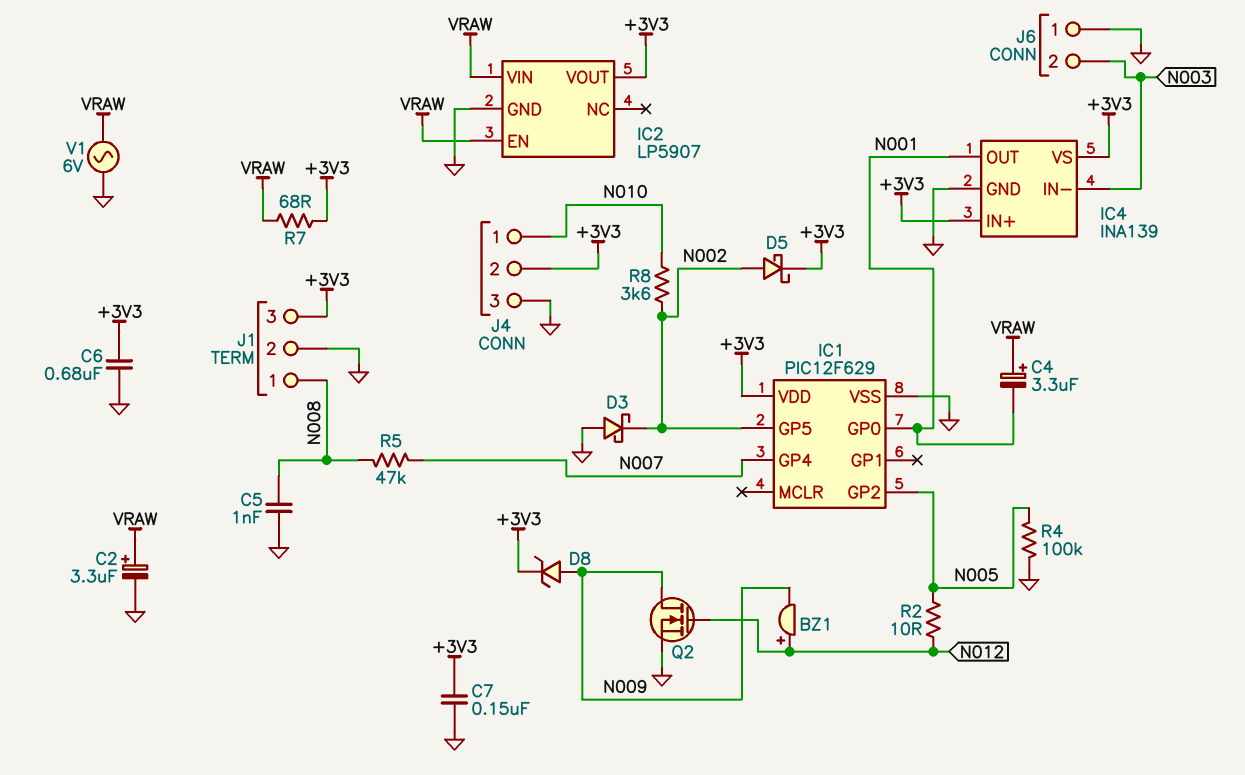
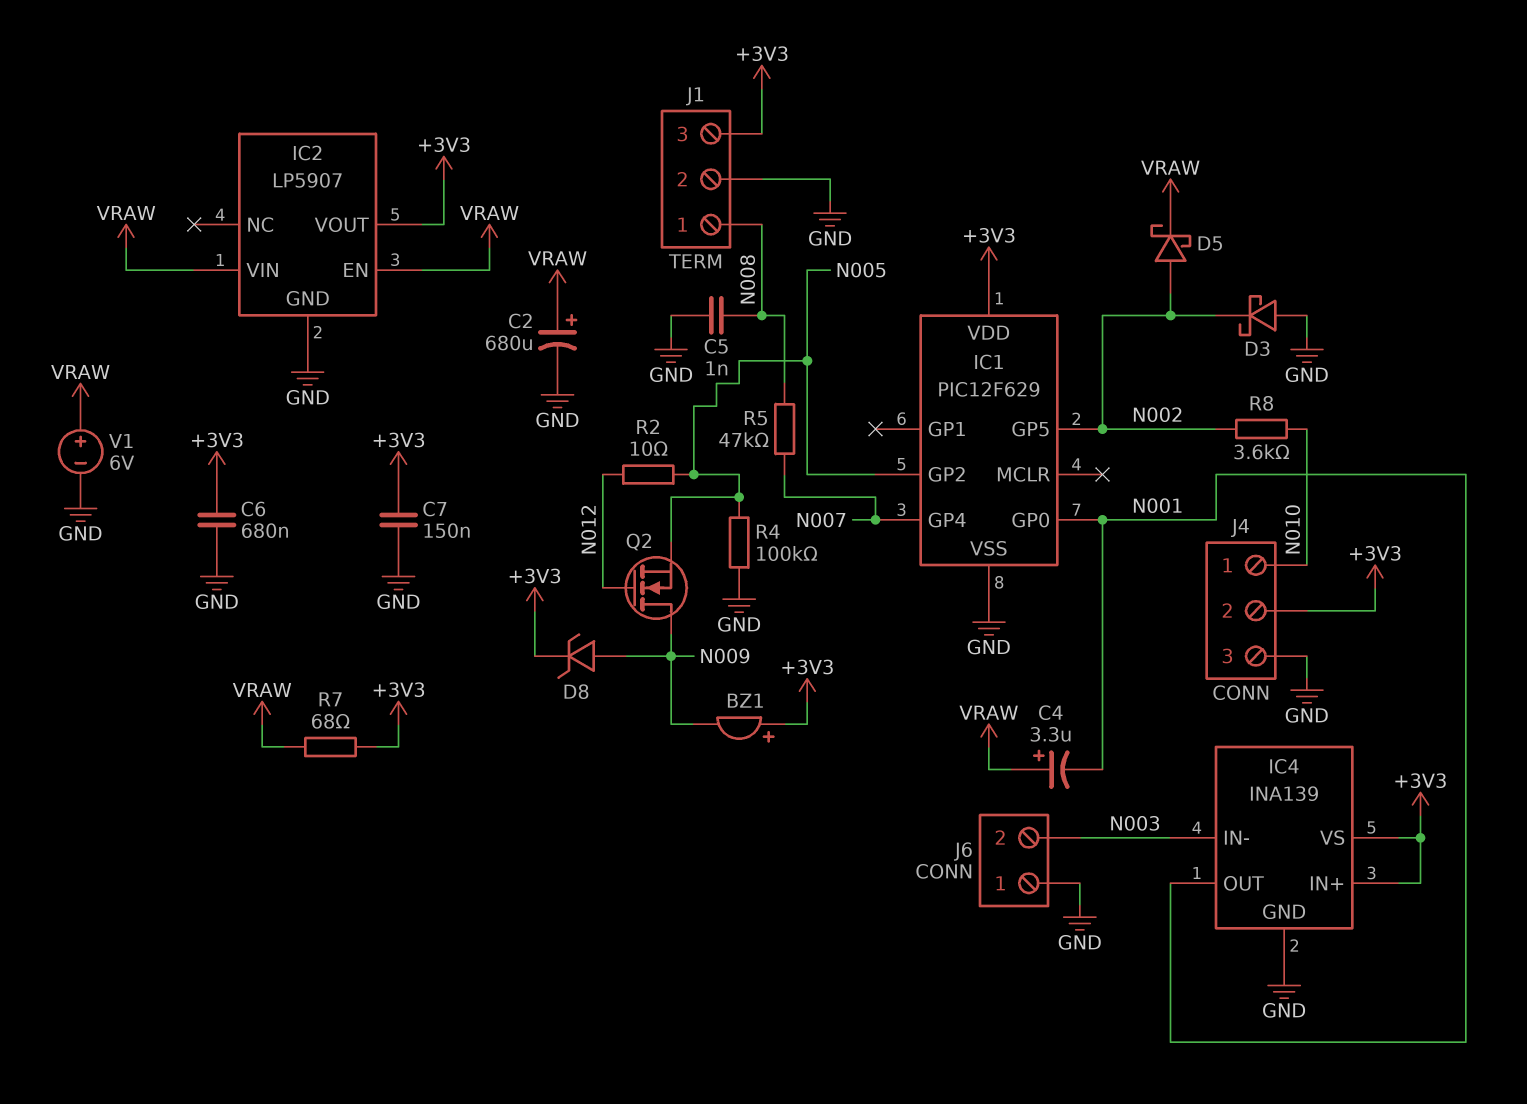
BZ1: buzzer (plus N012, minus N009) -> buzzer (plus +3V3, minus N009)
C2: 3.3uF (plus VRAW, minus GND) -> 680uF (plus VRAW, minus GND)
D5: schottky (A N002, K +3V3) -> schottky (A N002, K VRAW)
Q2: NMOS (G N012, D N009, S GND) -> NMOS (G N012, D N009, S N005)
V1: AC 6V (GND, VRAW) -> 6V (plus VRAW, minus GND)

